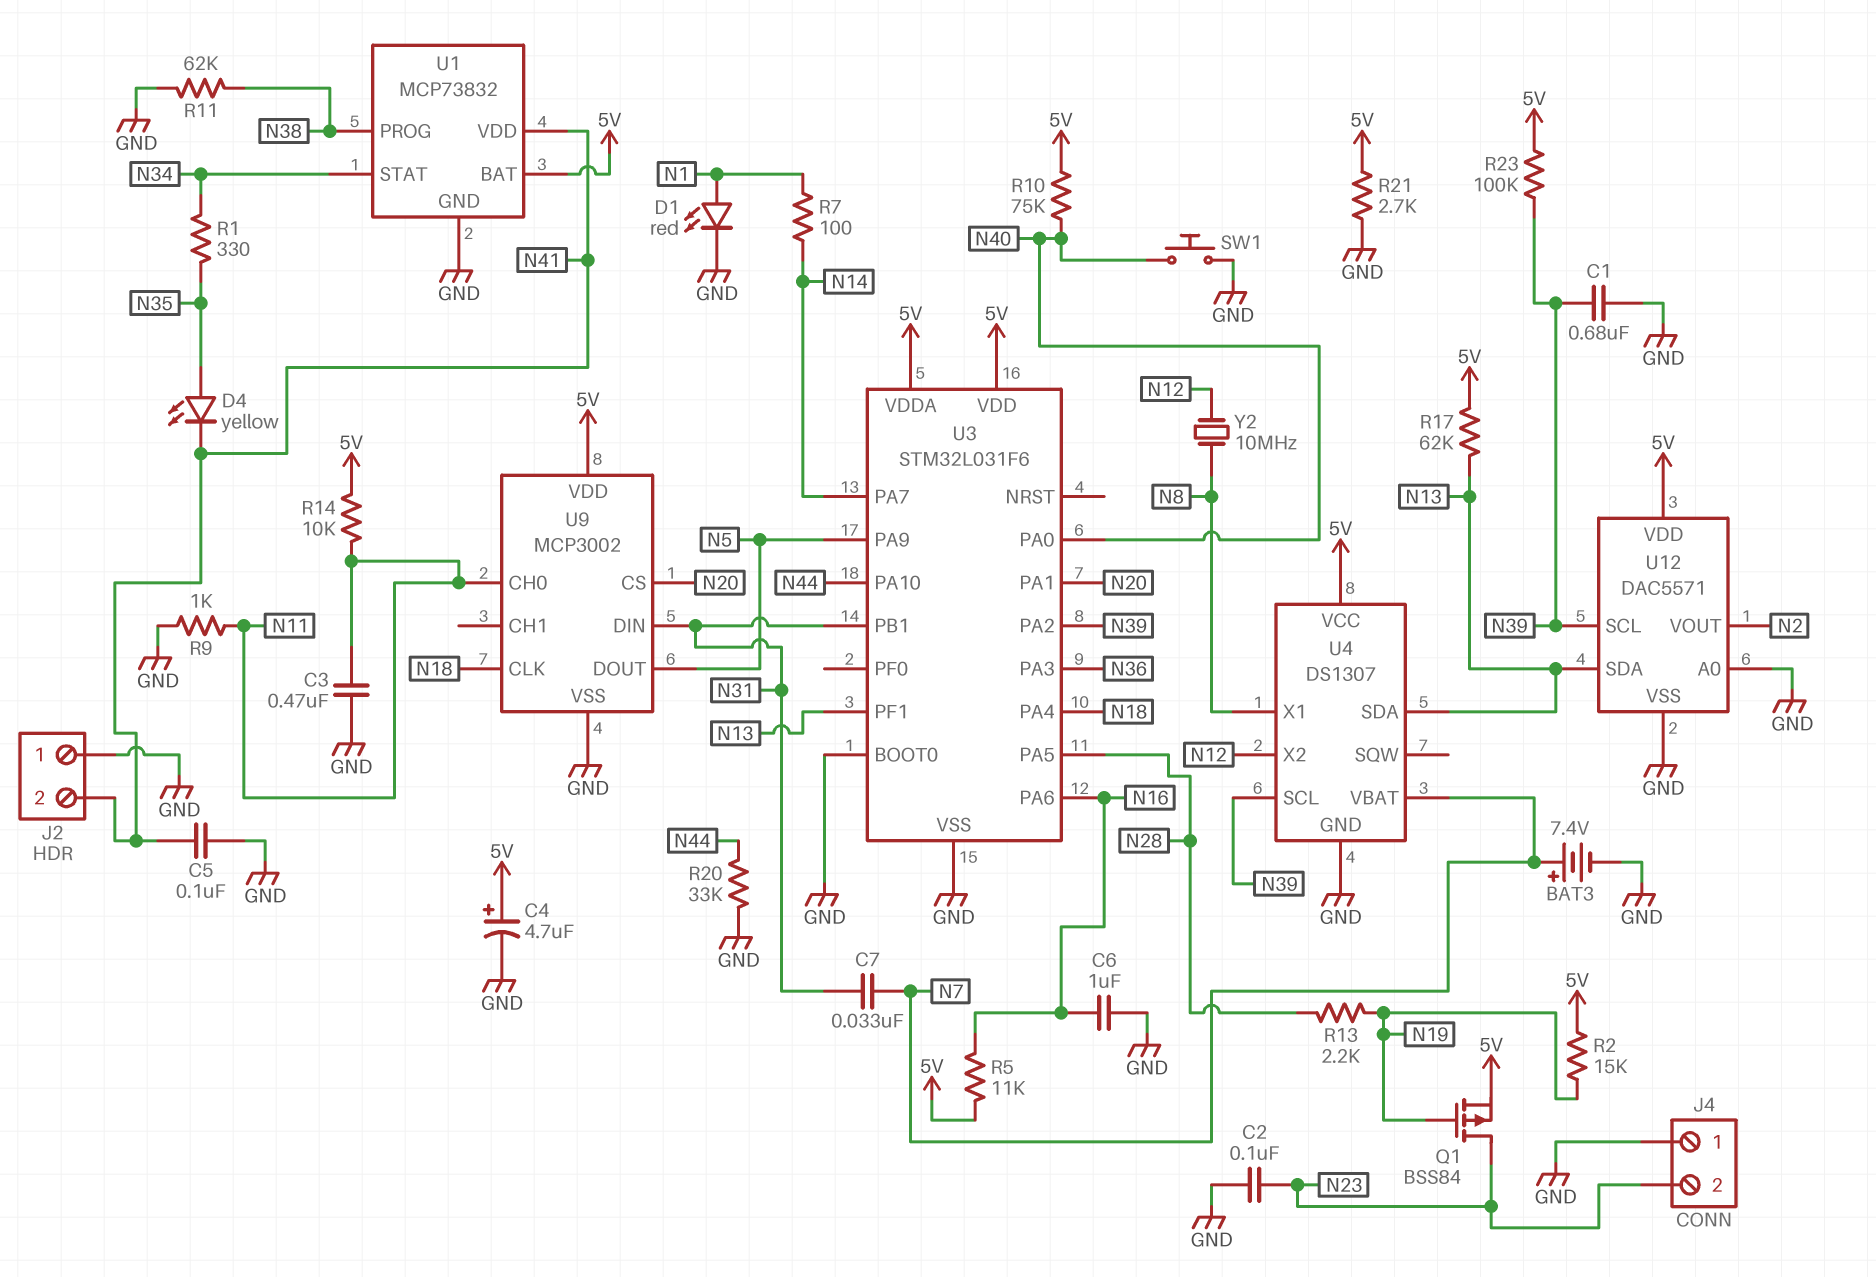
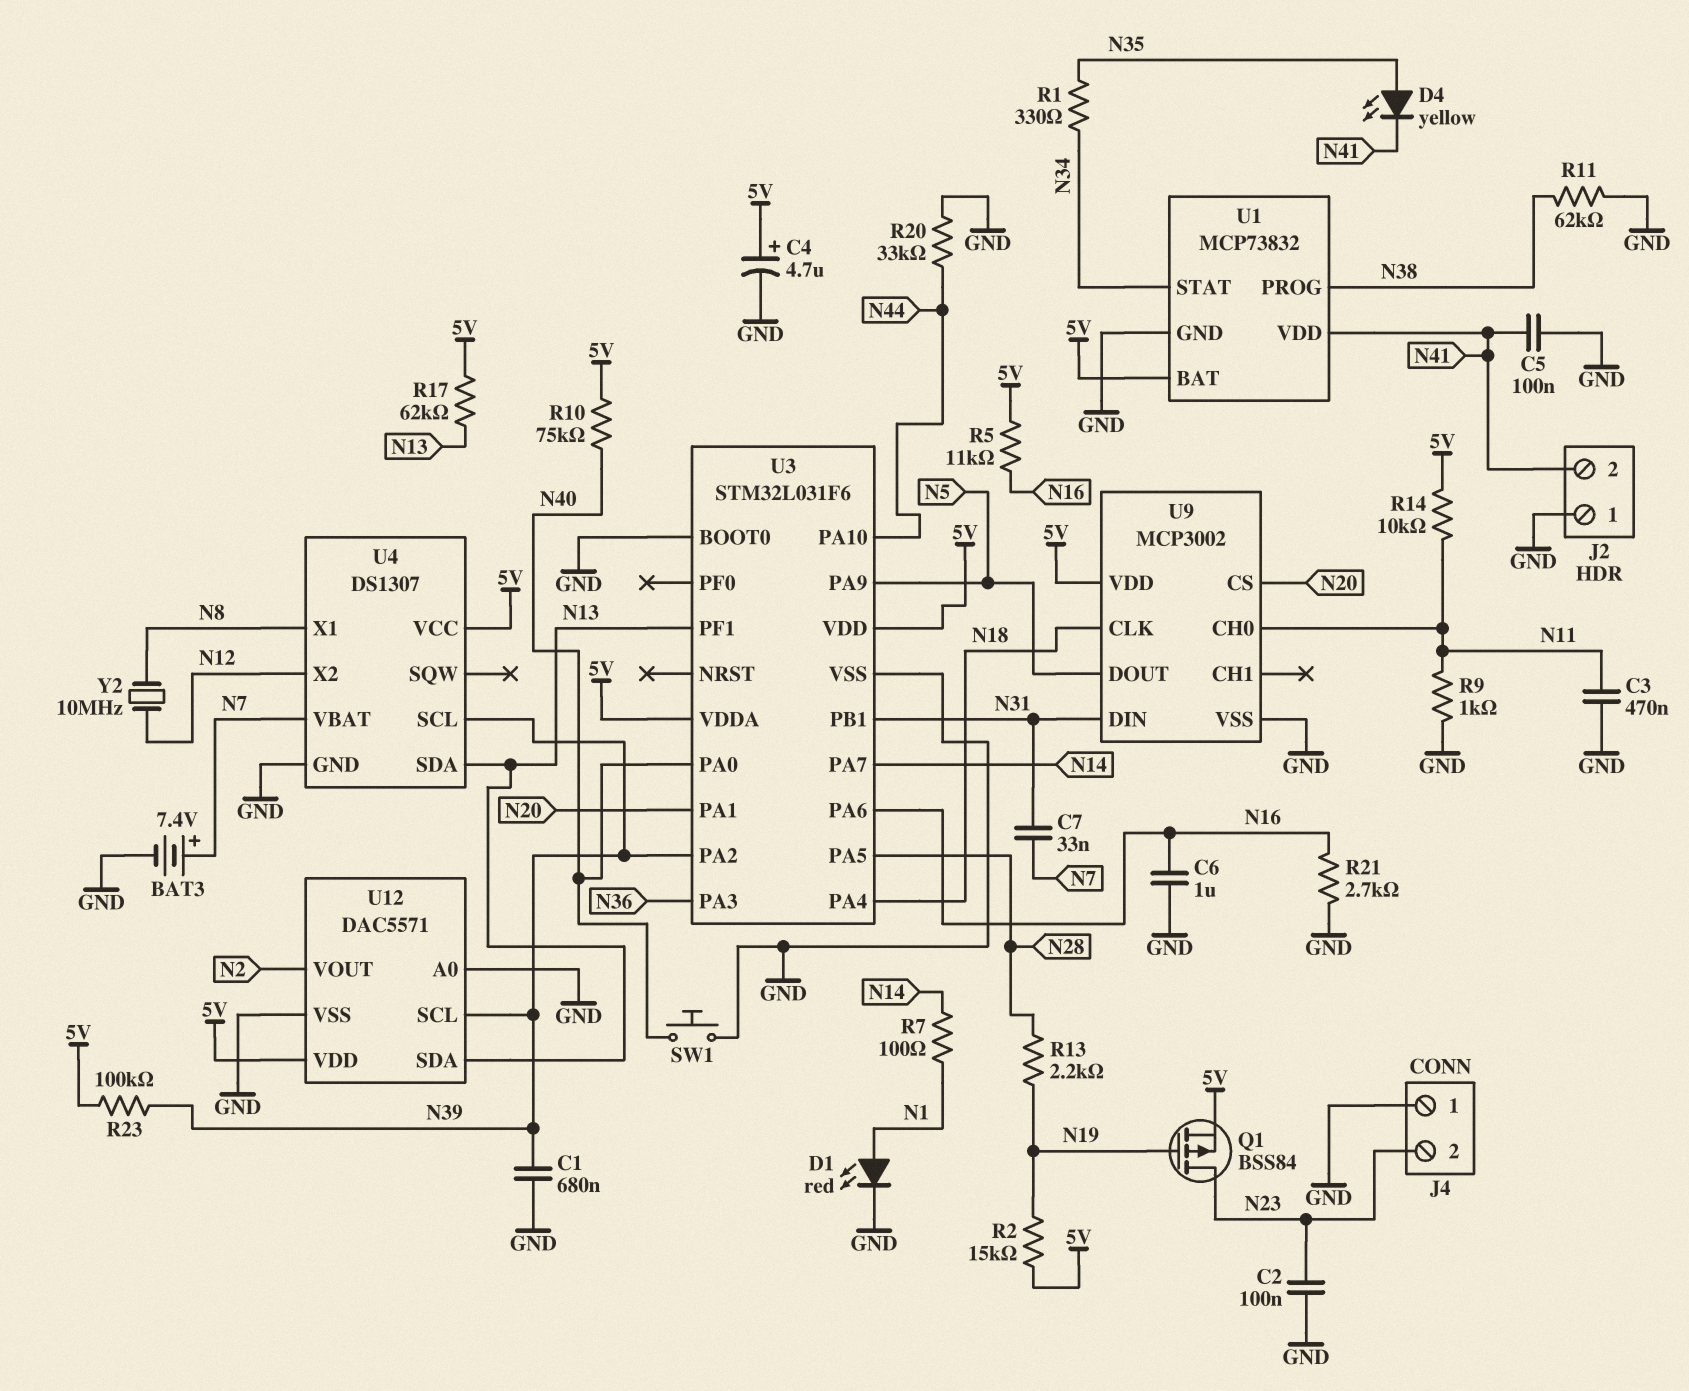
R21: 2.7k (5V, GND) -> 2.7k (GND, N16)

